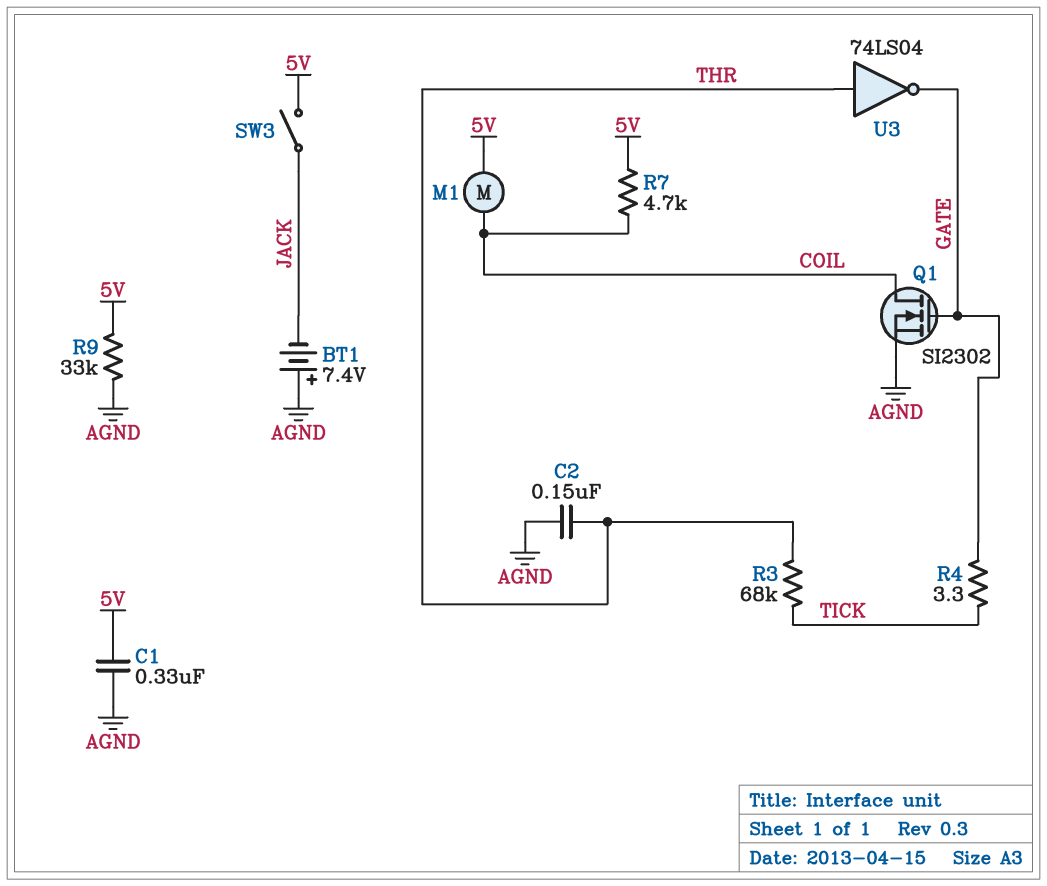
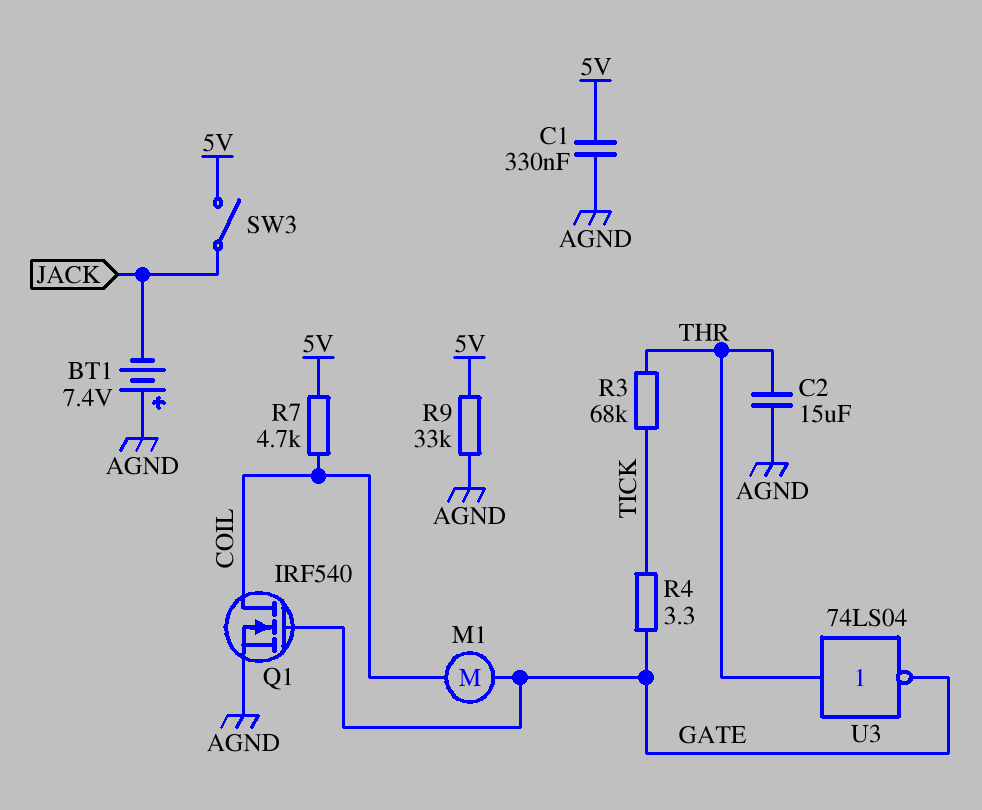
C2: 150nF (AGND, THR) -> 15uF (AGND, THR)
M1: motor (5V, COIL) -> motor (COIL, GATE)
Q1: NMOS SI2302 (G GATE, D COIL, S AGND) -> NMOS IRF540 (G GATE, D COIL, S AGND)

